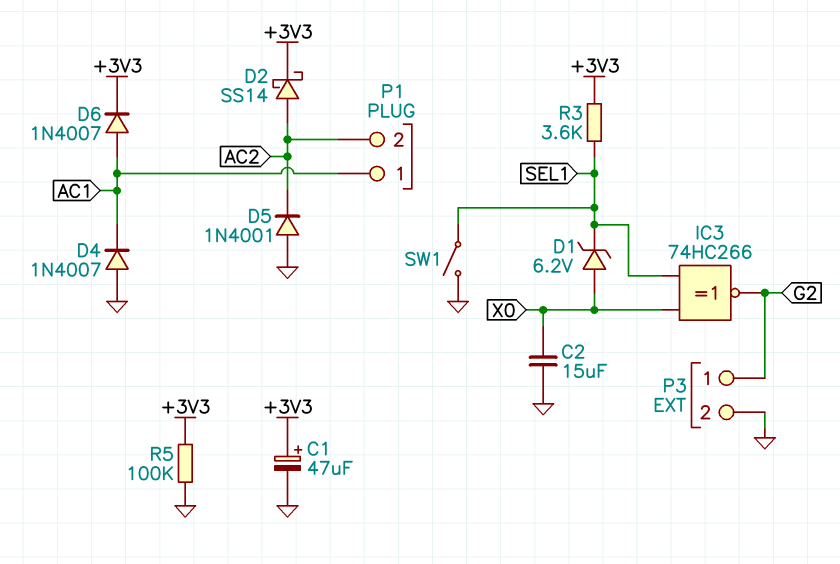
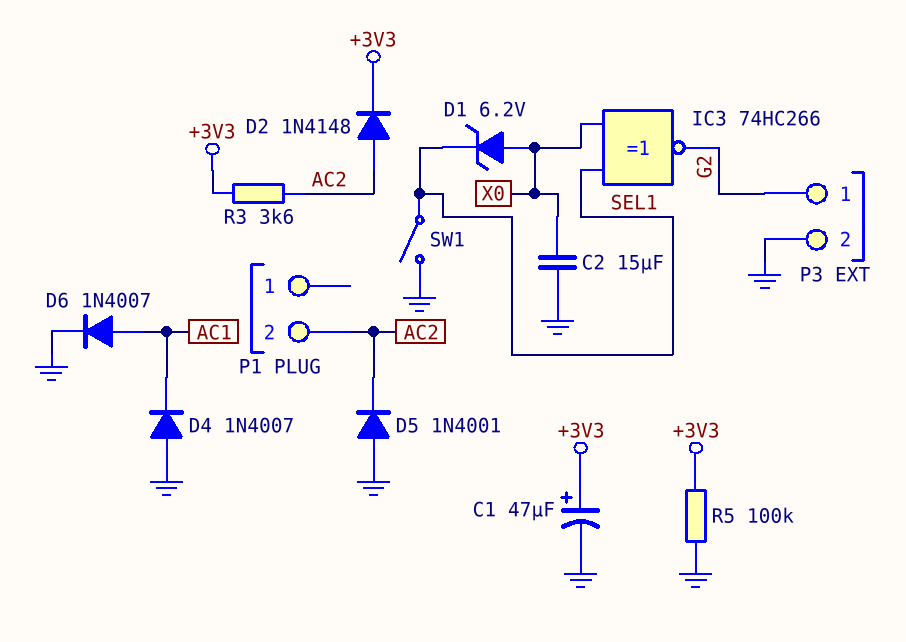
D2: schottky SS14 (A AC2, K +3V3) -> diode 1N4148 (A AC2, K +3V3)
D6: diode 1N4007 (A AC1, K +3V3) -> diode 1N4007 (A AC1, K GND)
P1 pin 1: AC1 -> none
R3: 3.6k (+3V3, SEL1) -> 3.6k (+3V3, AC2)

